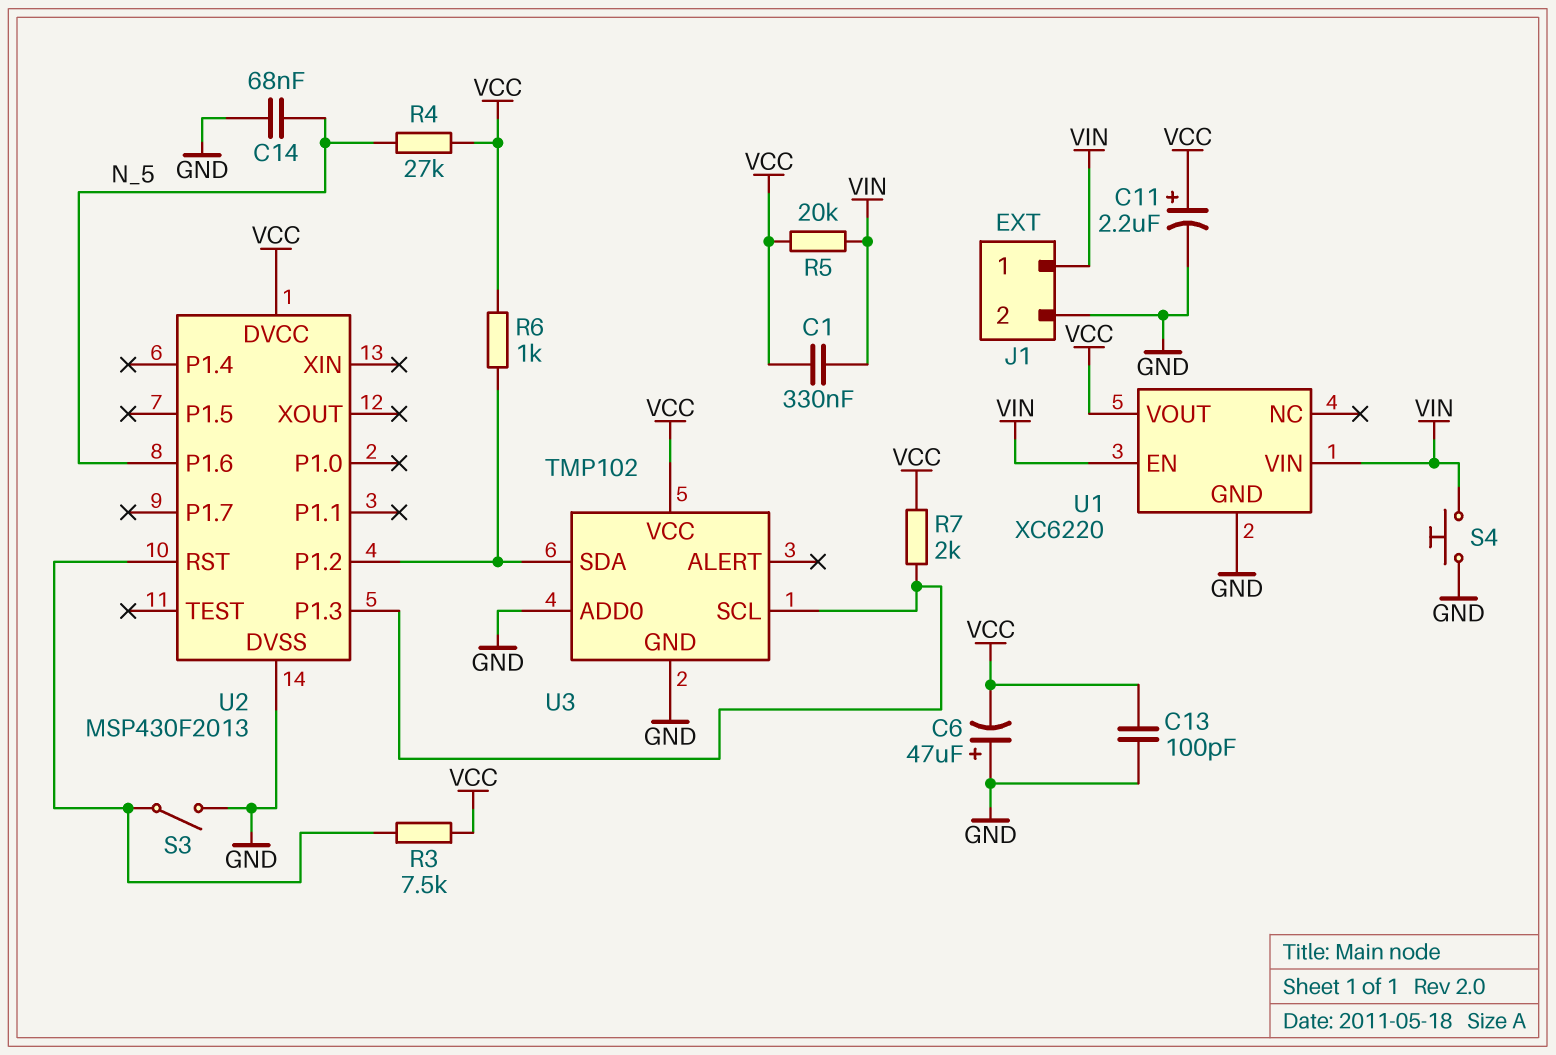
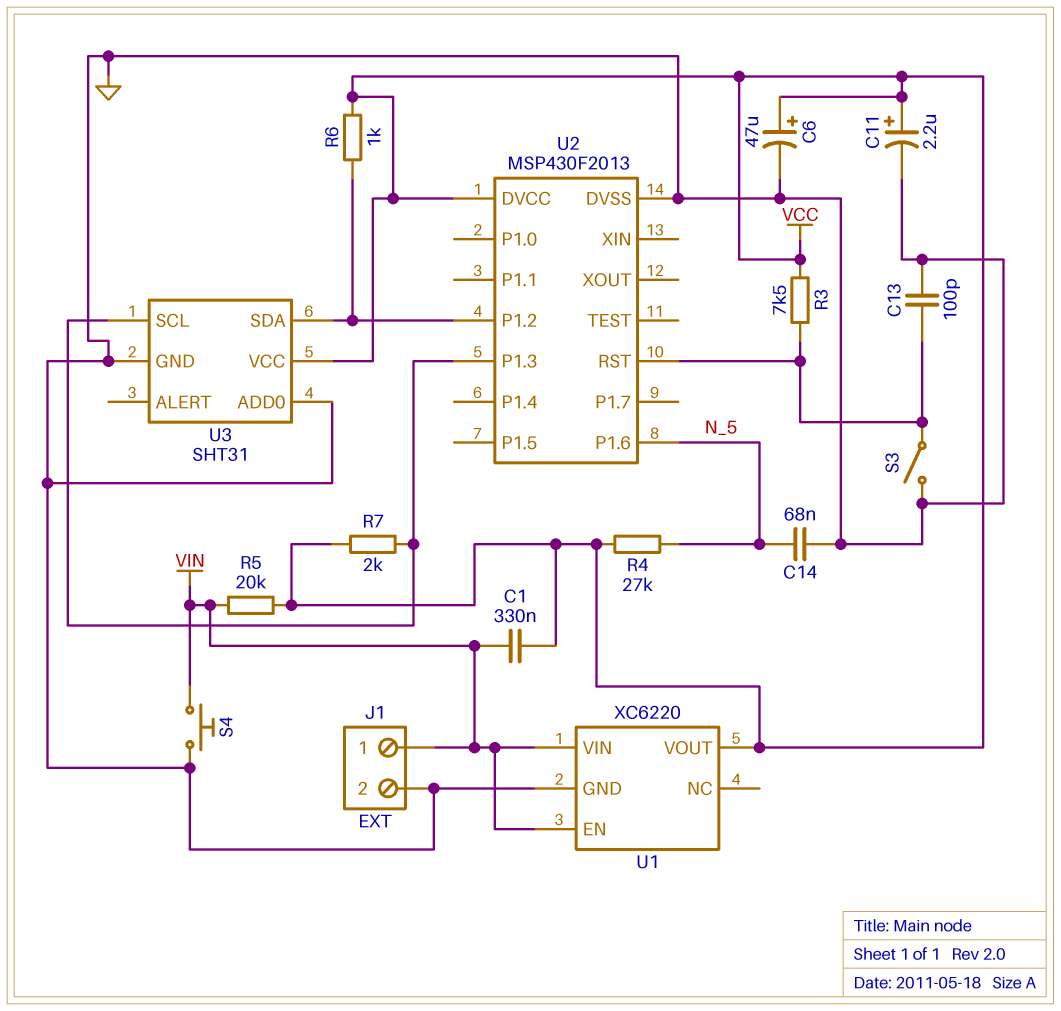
C6: 47uF (plus GND, minus VCC) -> 47uF (plus VCC, minus GND)
C13: 100pF (GND, VCC) -> 100pF (GND, U2/RST)
U3: TMP102 -> SHT31

